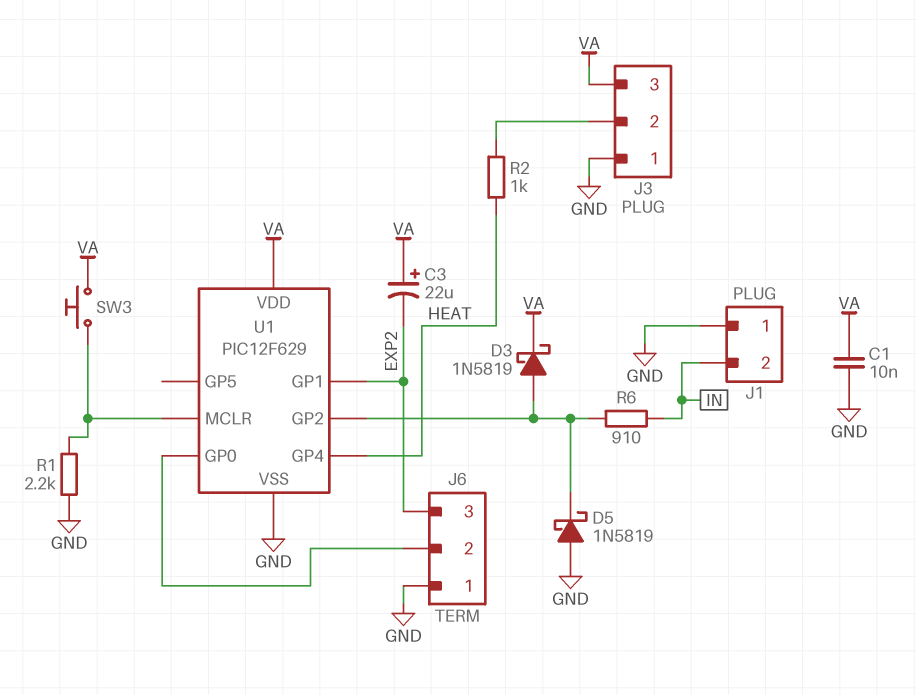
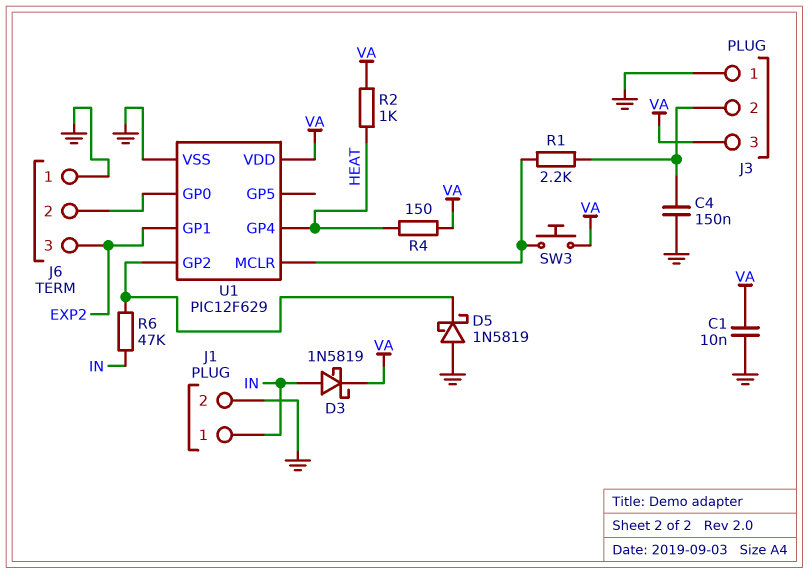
C3: 22uF (plus VA, minus EXP2) -> none
C4: none -> 150nF (GND, J3/2)
D3: schottky 1N5819 (A U1/GP2, K VA) -> schottky 1N5819 (A IN, K VA)
J1 pin 1: GND -> IN
J1 pin 2: IN -> GND
R1: 2.2k (GND, U1/MCLR) -> 2.2k (J3/2, U1/MCLR)
R2: 1k (HEAT, J3/2) -> 1k (HEAT, VA)
R4: none -> 150 (HEAT, VA)
R6: 910 (IN, U1/GP2) -> 47k (IN, U1/GP2)

